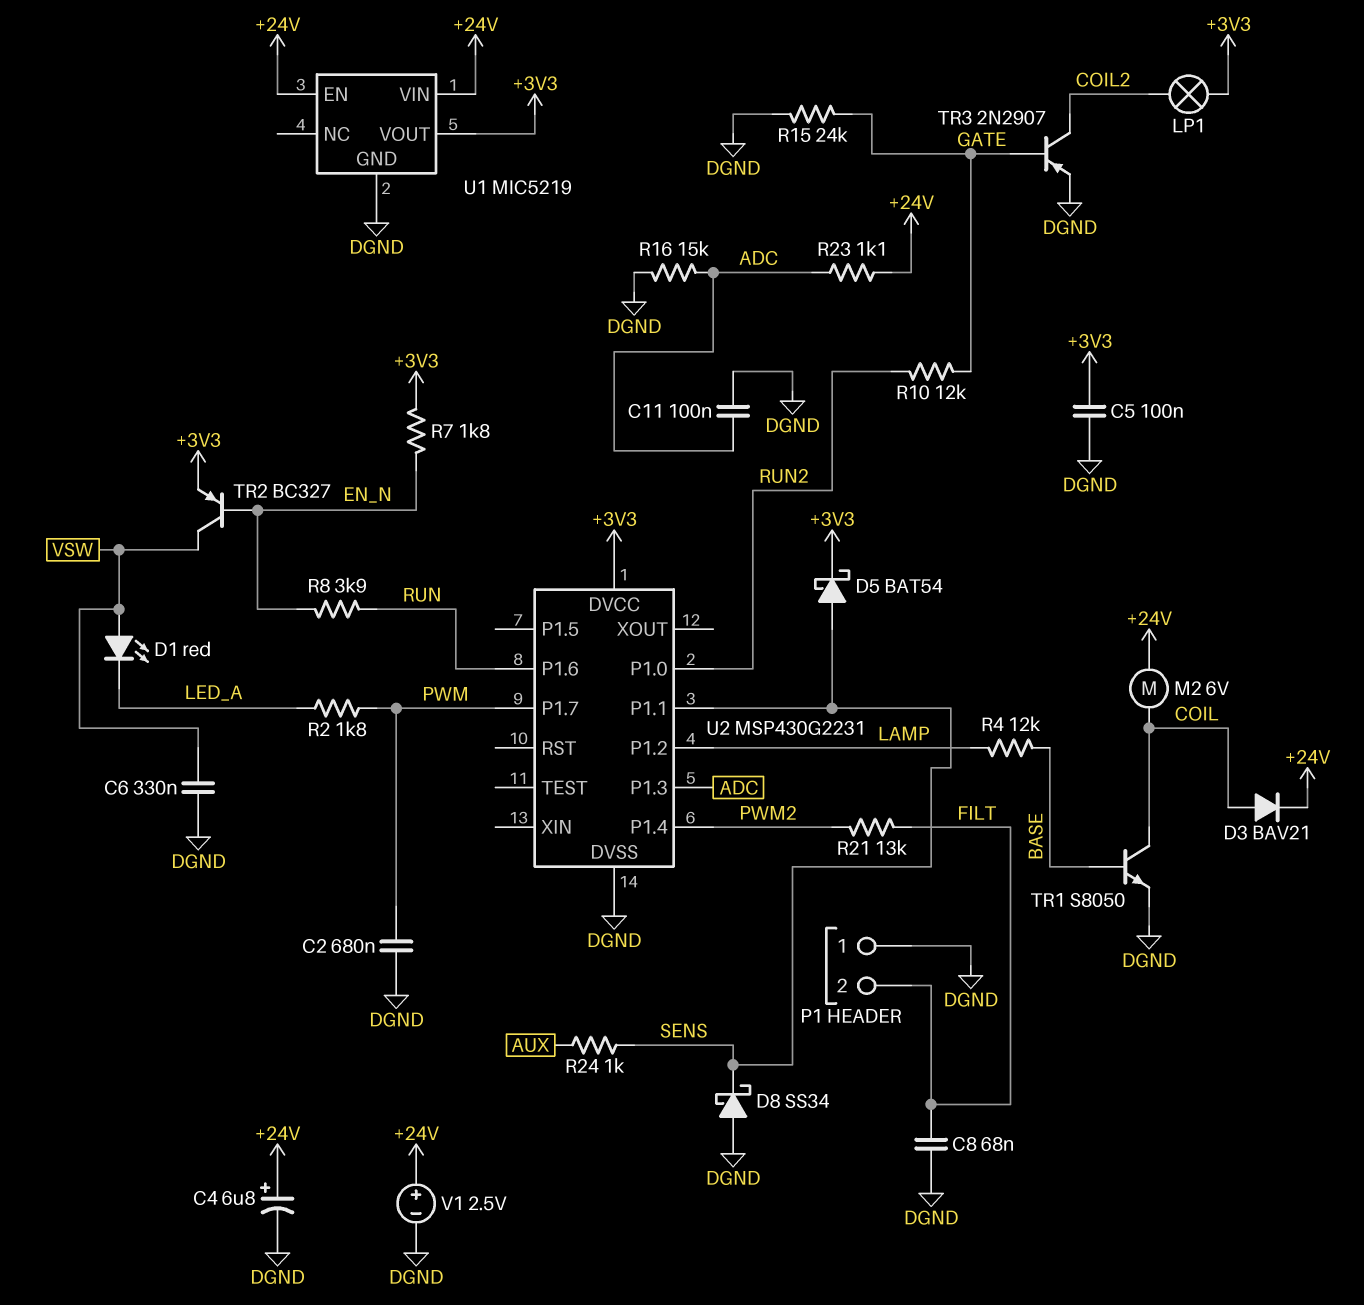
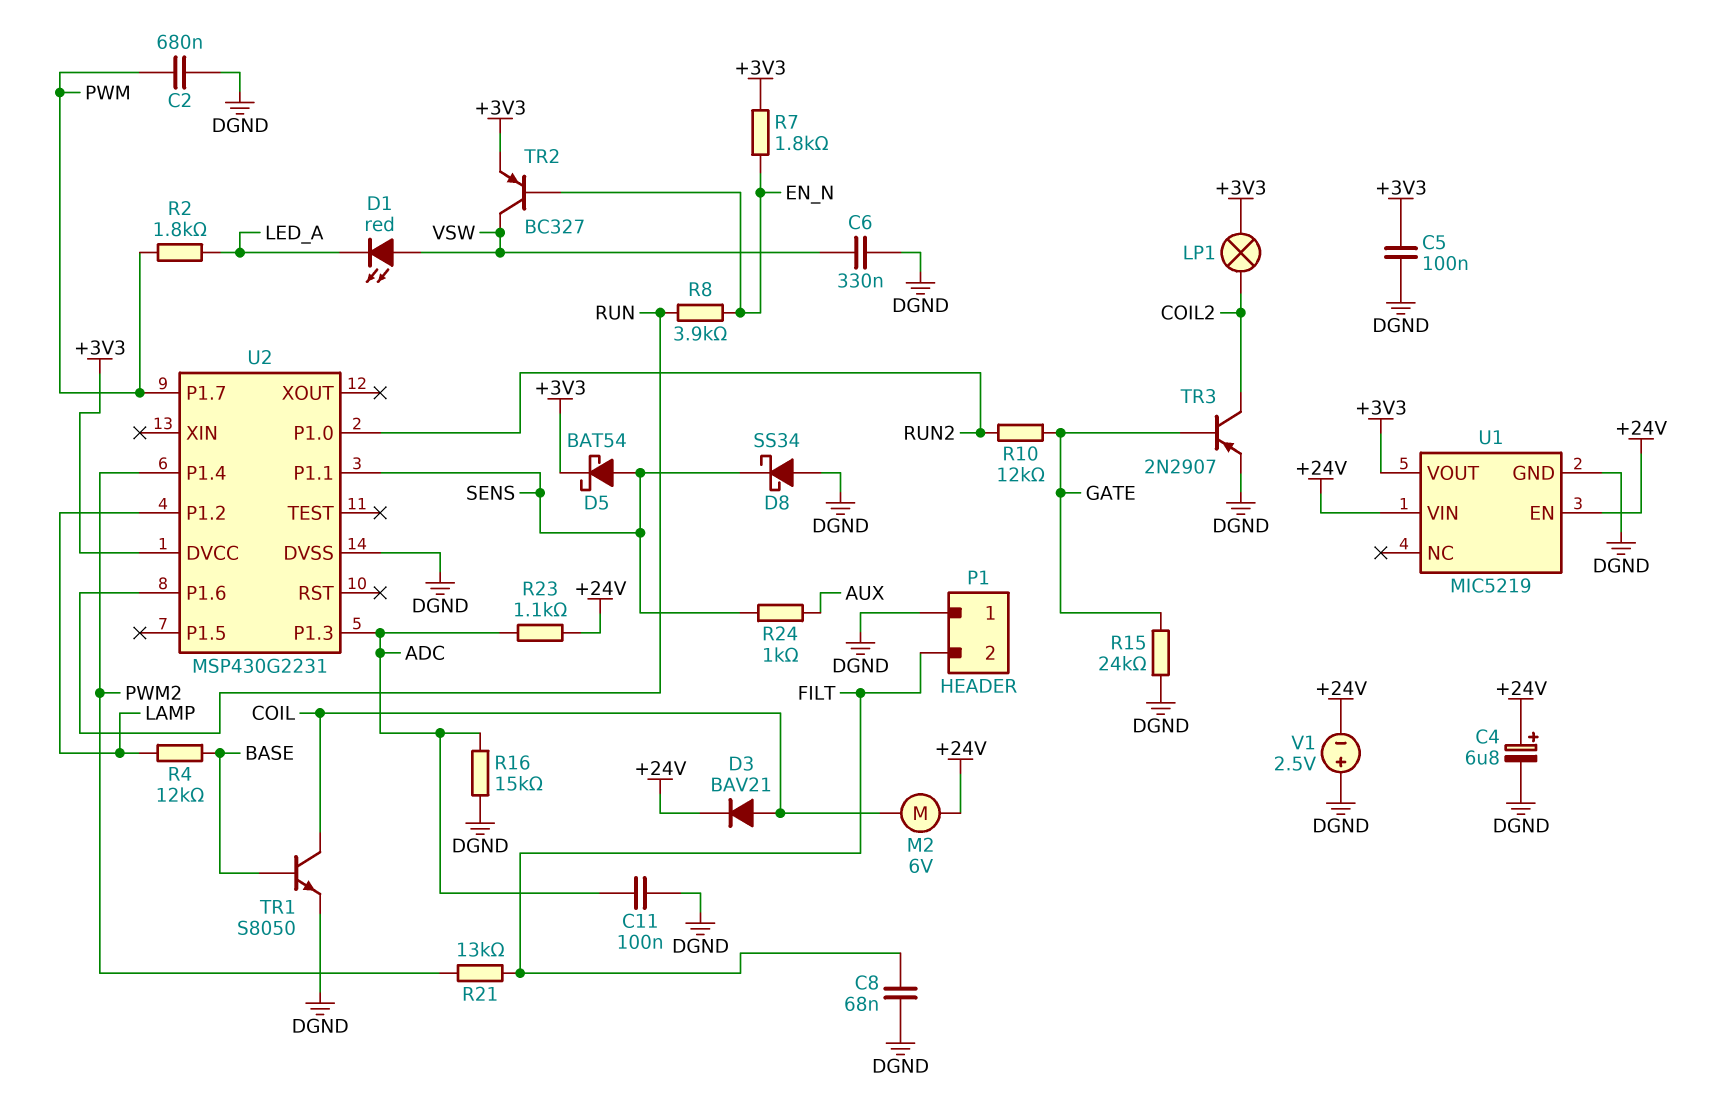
V1: 2.5V (plus +24V, minus DGND) -> 2.5V (plus DGND, minus +24V)

